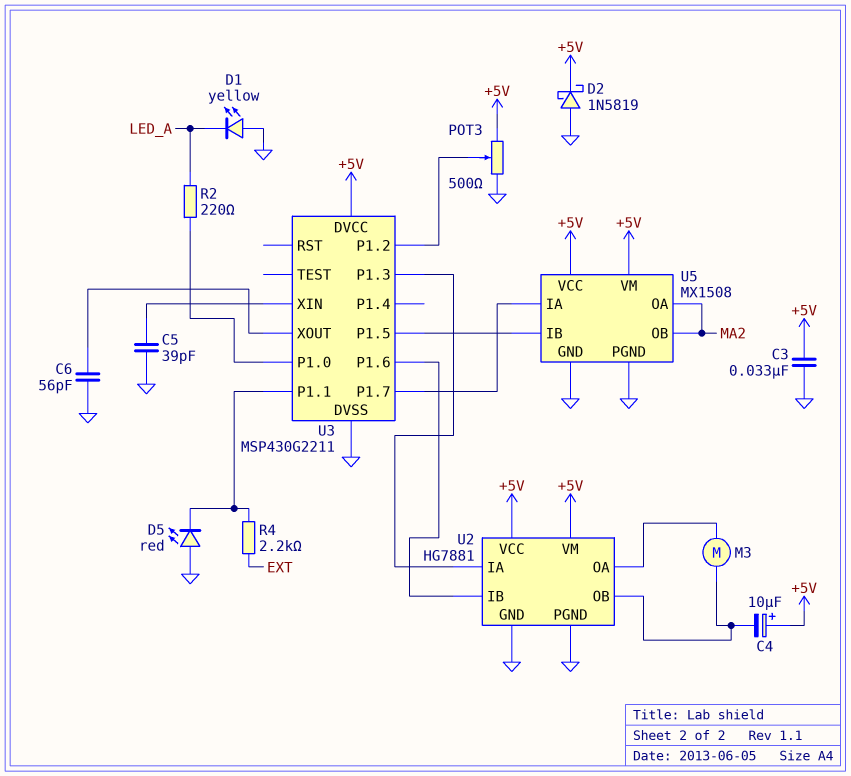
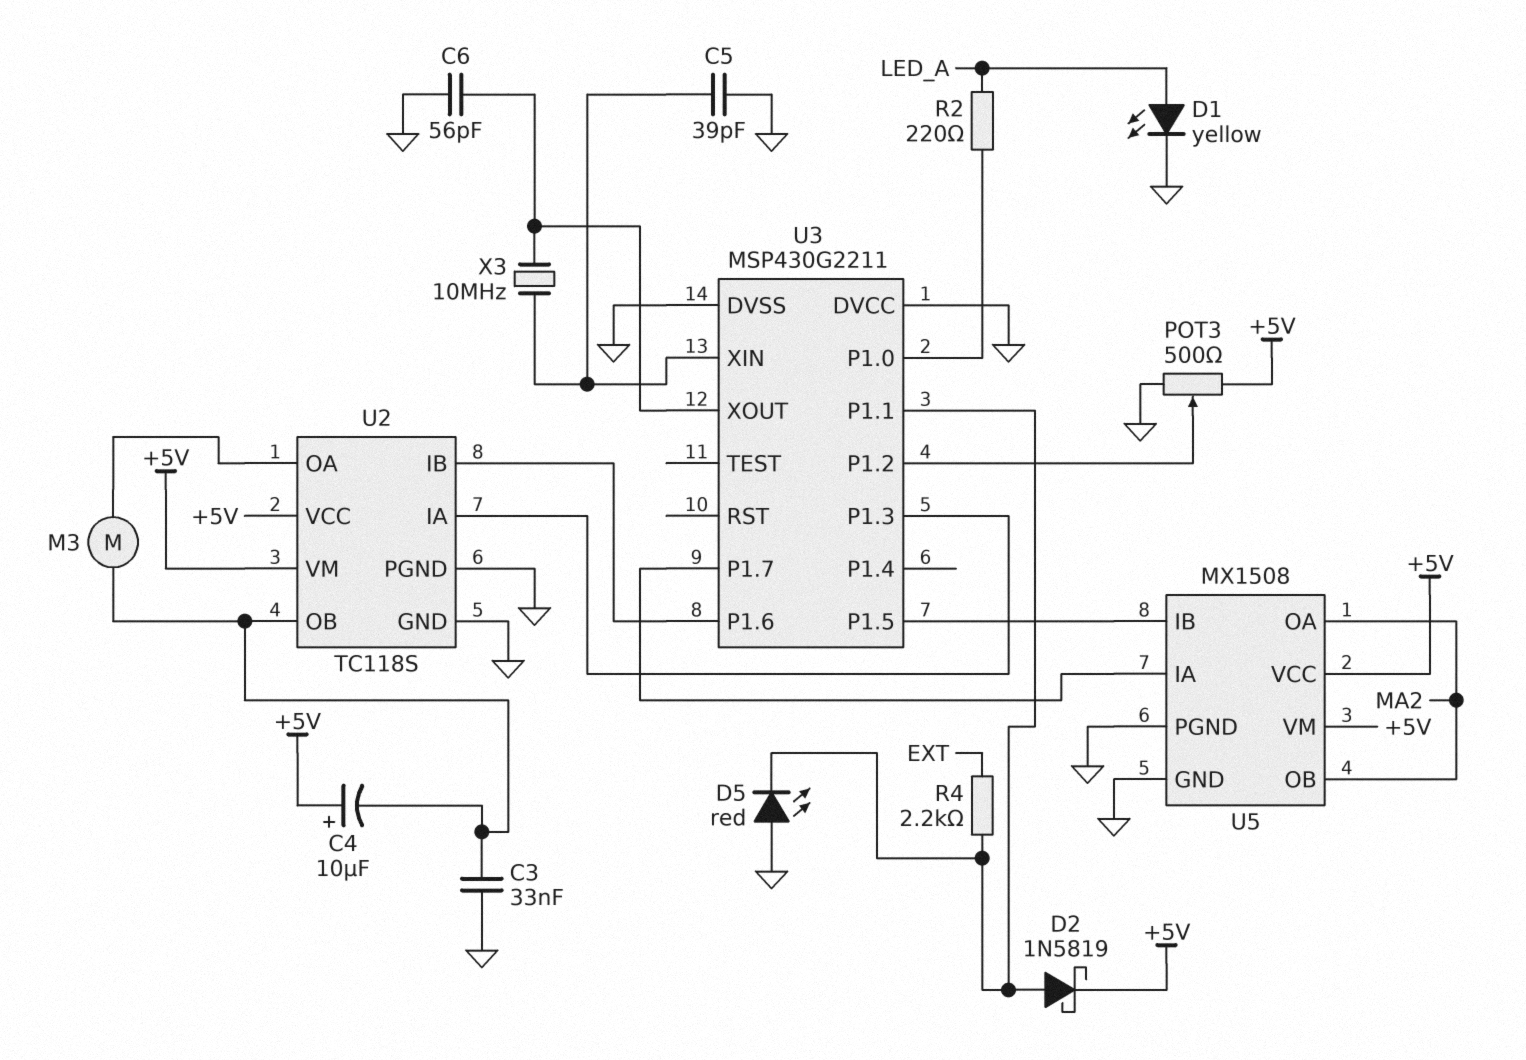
C3: 33nF (+5V, GND) -> 33nF (GND, U2/OB)
D1: LED yellow (A GND, K LED_A) -> LED yellow (A LED_A, K GND)
D2: schottky 1N5819 (A GND, K +5V) -> schottky 1N5819 (A U3/P1.1, K +5V)
U2: HG7881 -> TC118S
U3 pin DVCC: +5V -> GND
X3: none -> 10MHz (U3/XIN, U3/XOUT)

